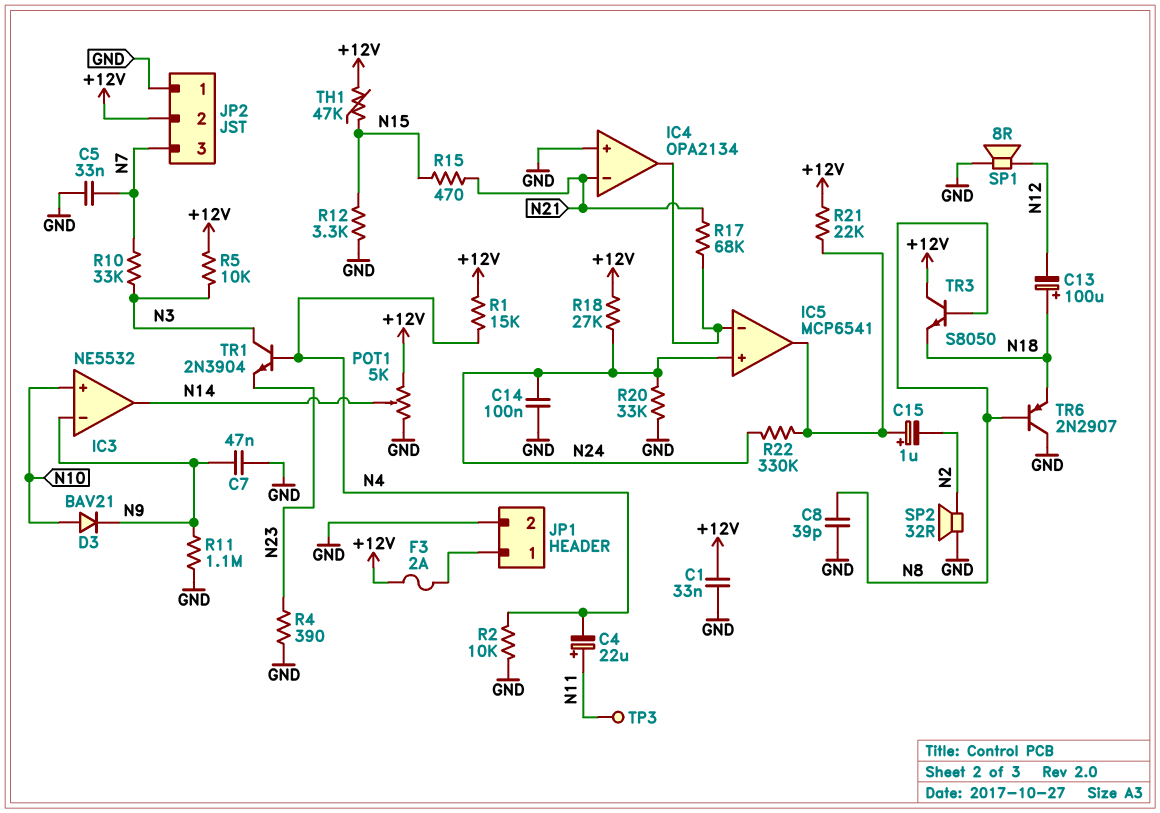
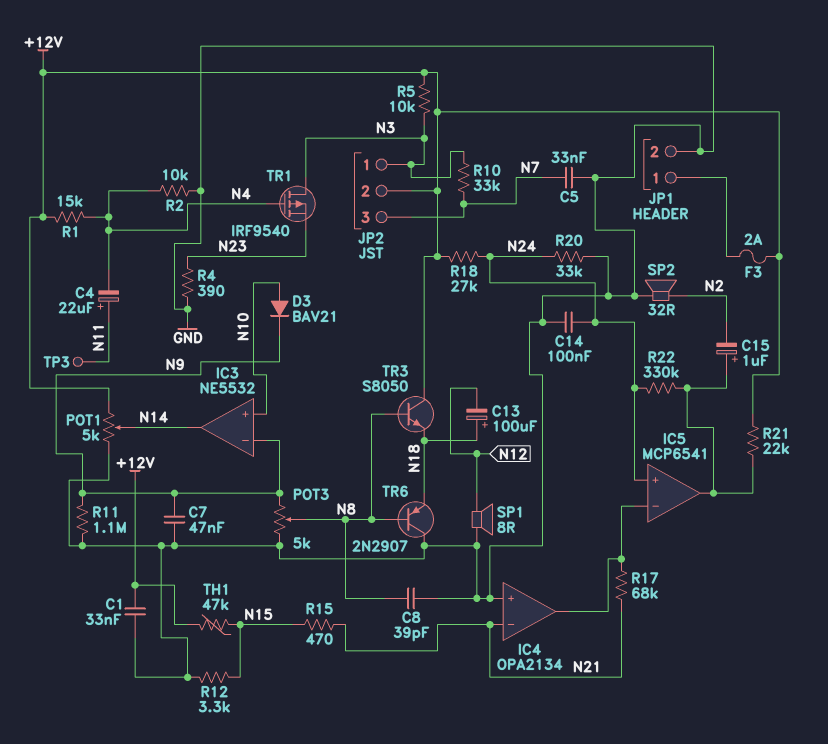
JP2 pin 1: GND -> N3
POT3: none -> 5k (GND, N9, wiper N8)
TR1: NPN 2N3904 (B N4, C N3, E N23) -> PMOS IRF9540 (G N4, D N3, S N23)

